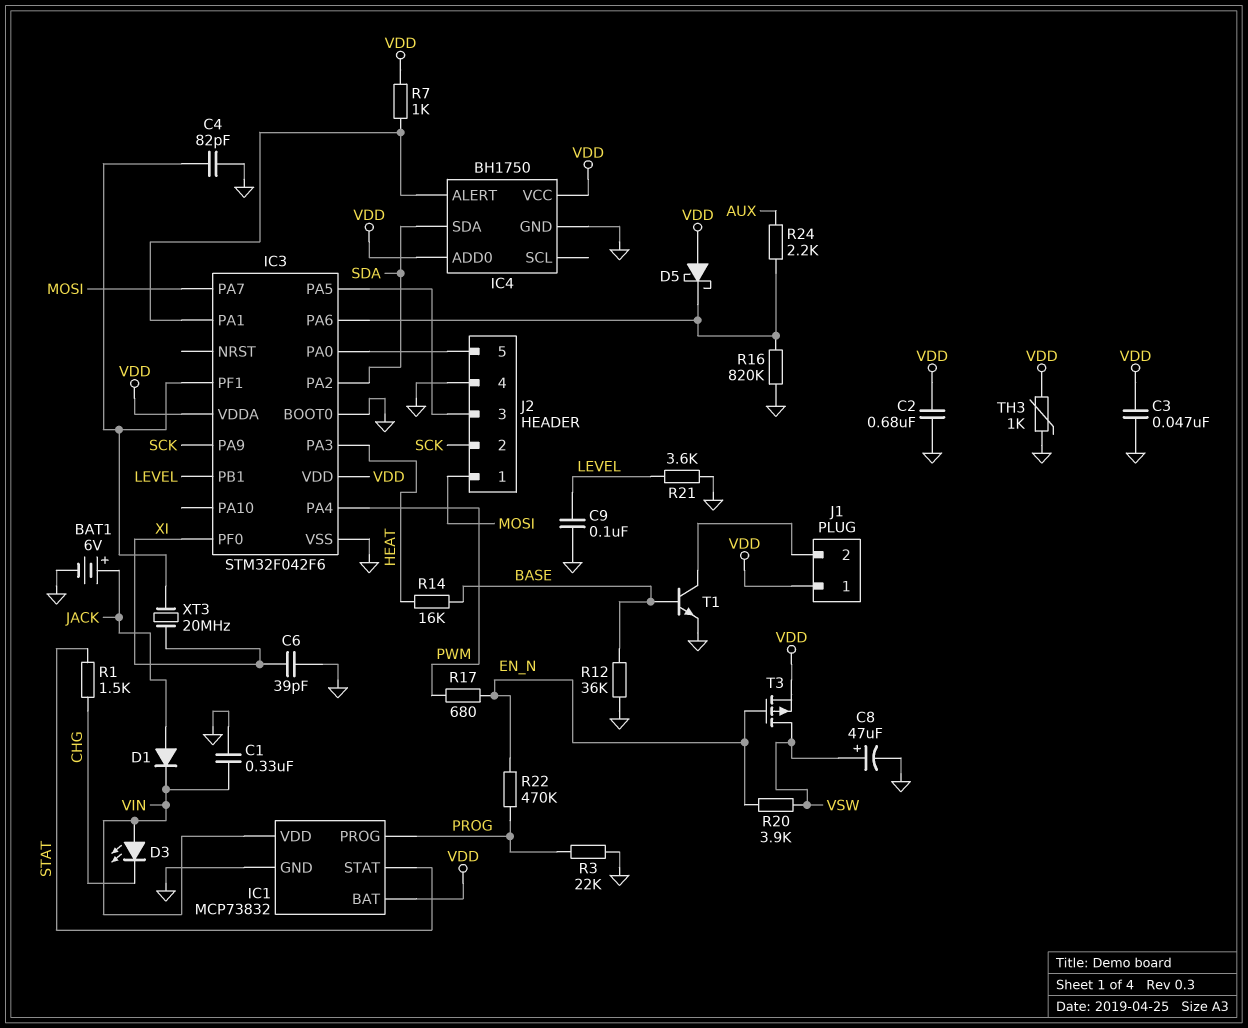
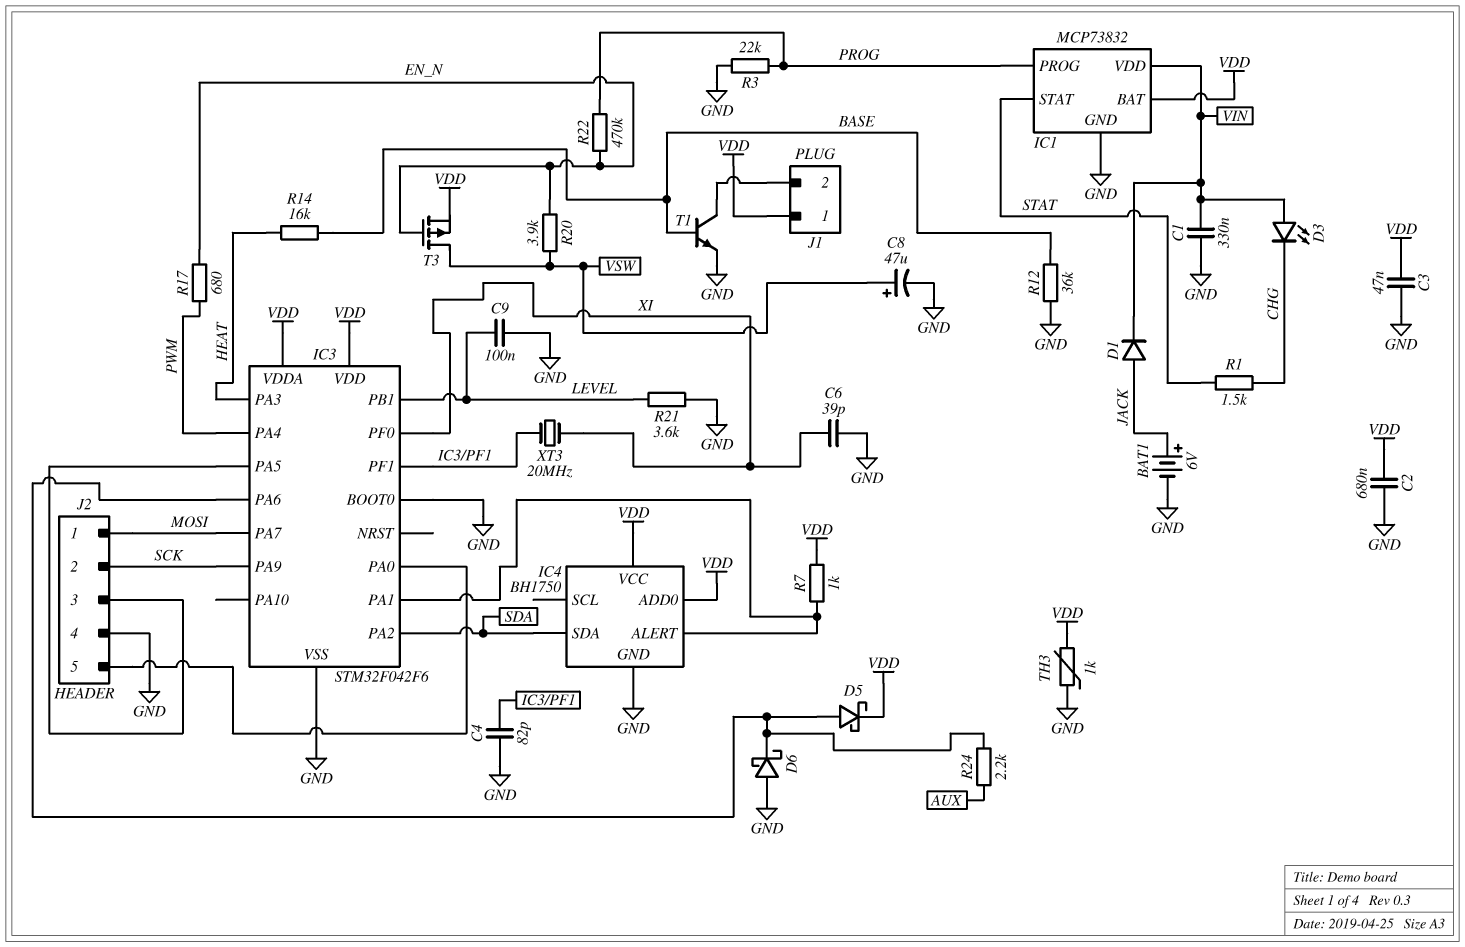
D5: schottky (A VDD, K IC3/PA6) -> schottky (A IC3/PA6, K VDD)
D6: none -> schottky (A GND, K IC3/PA6)
R16: 820k (GND, IC3/PA6) -> none

